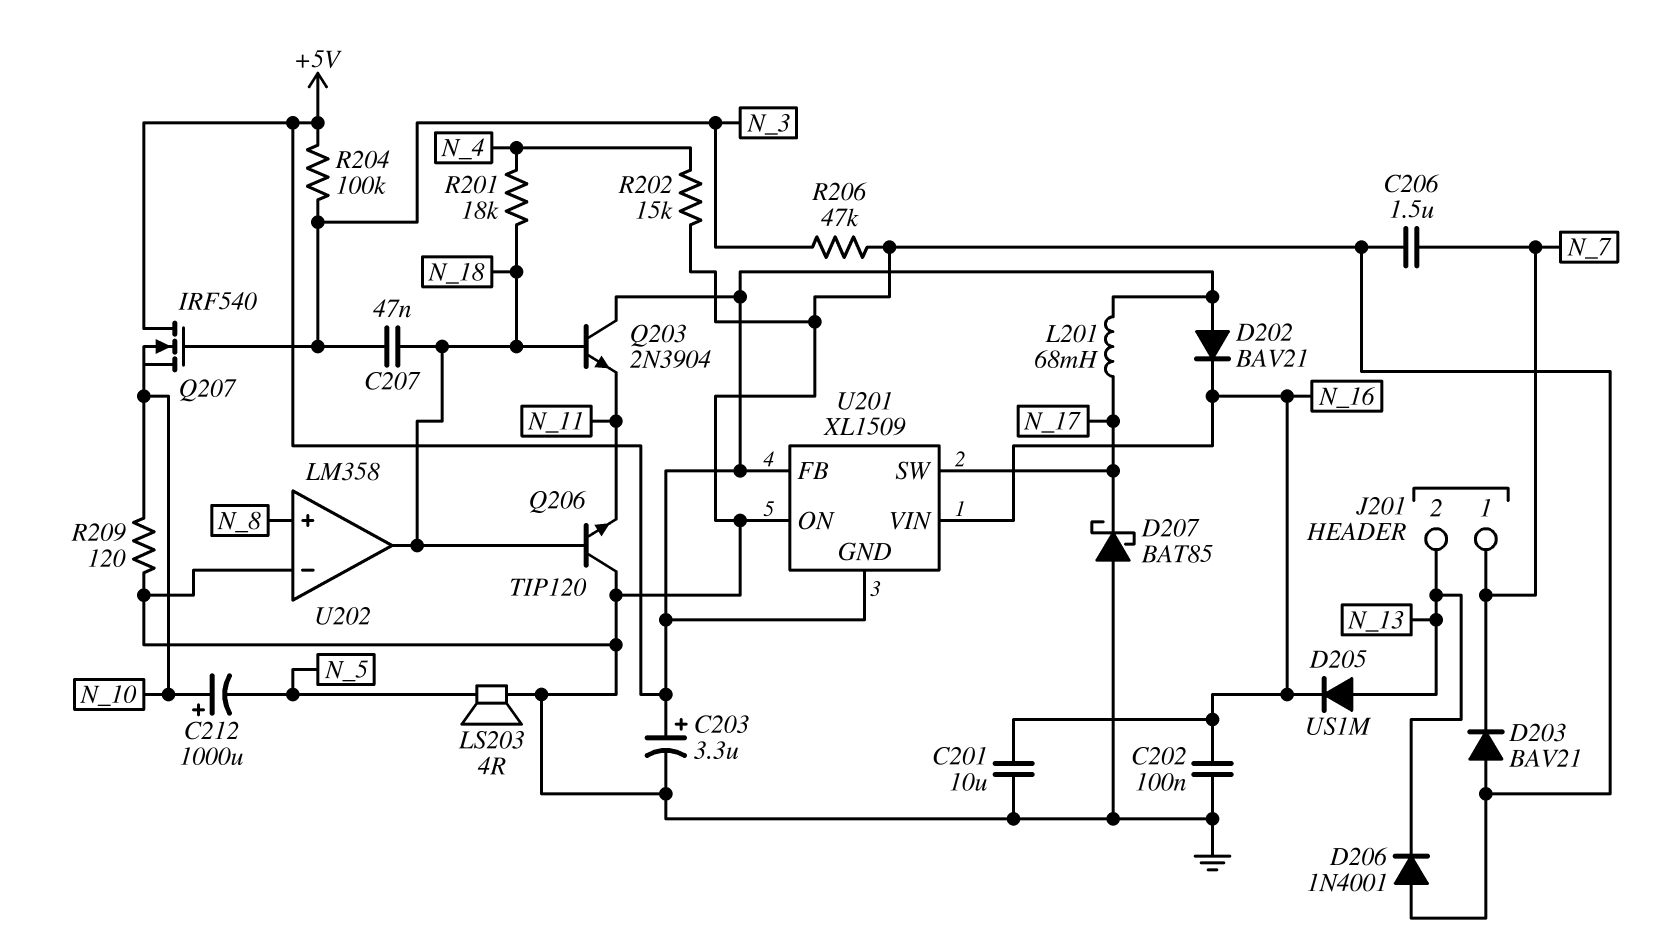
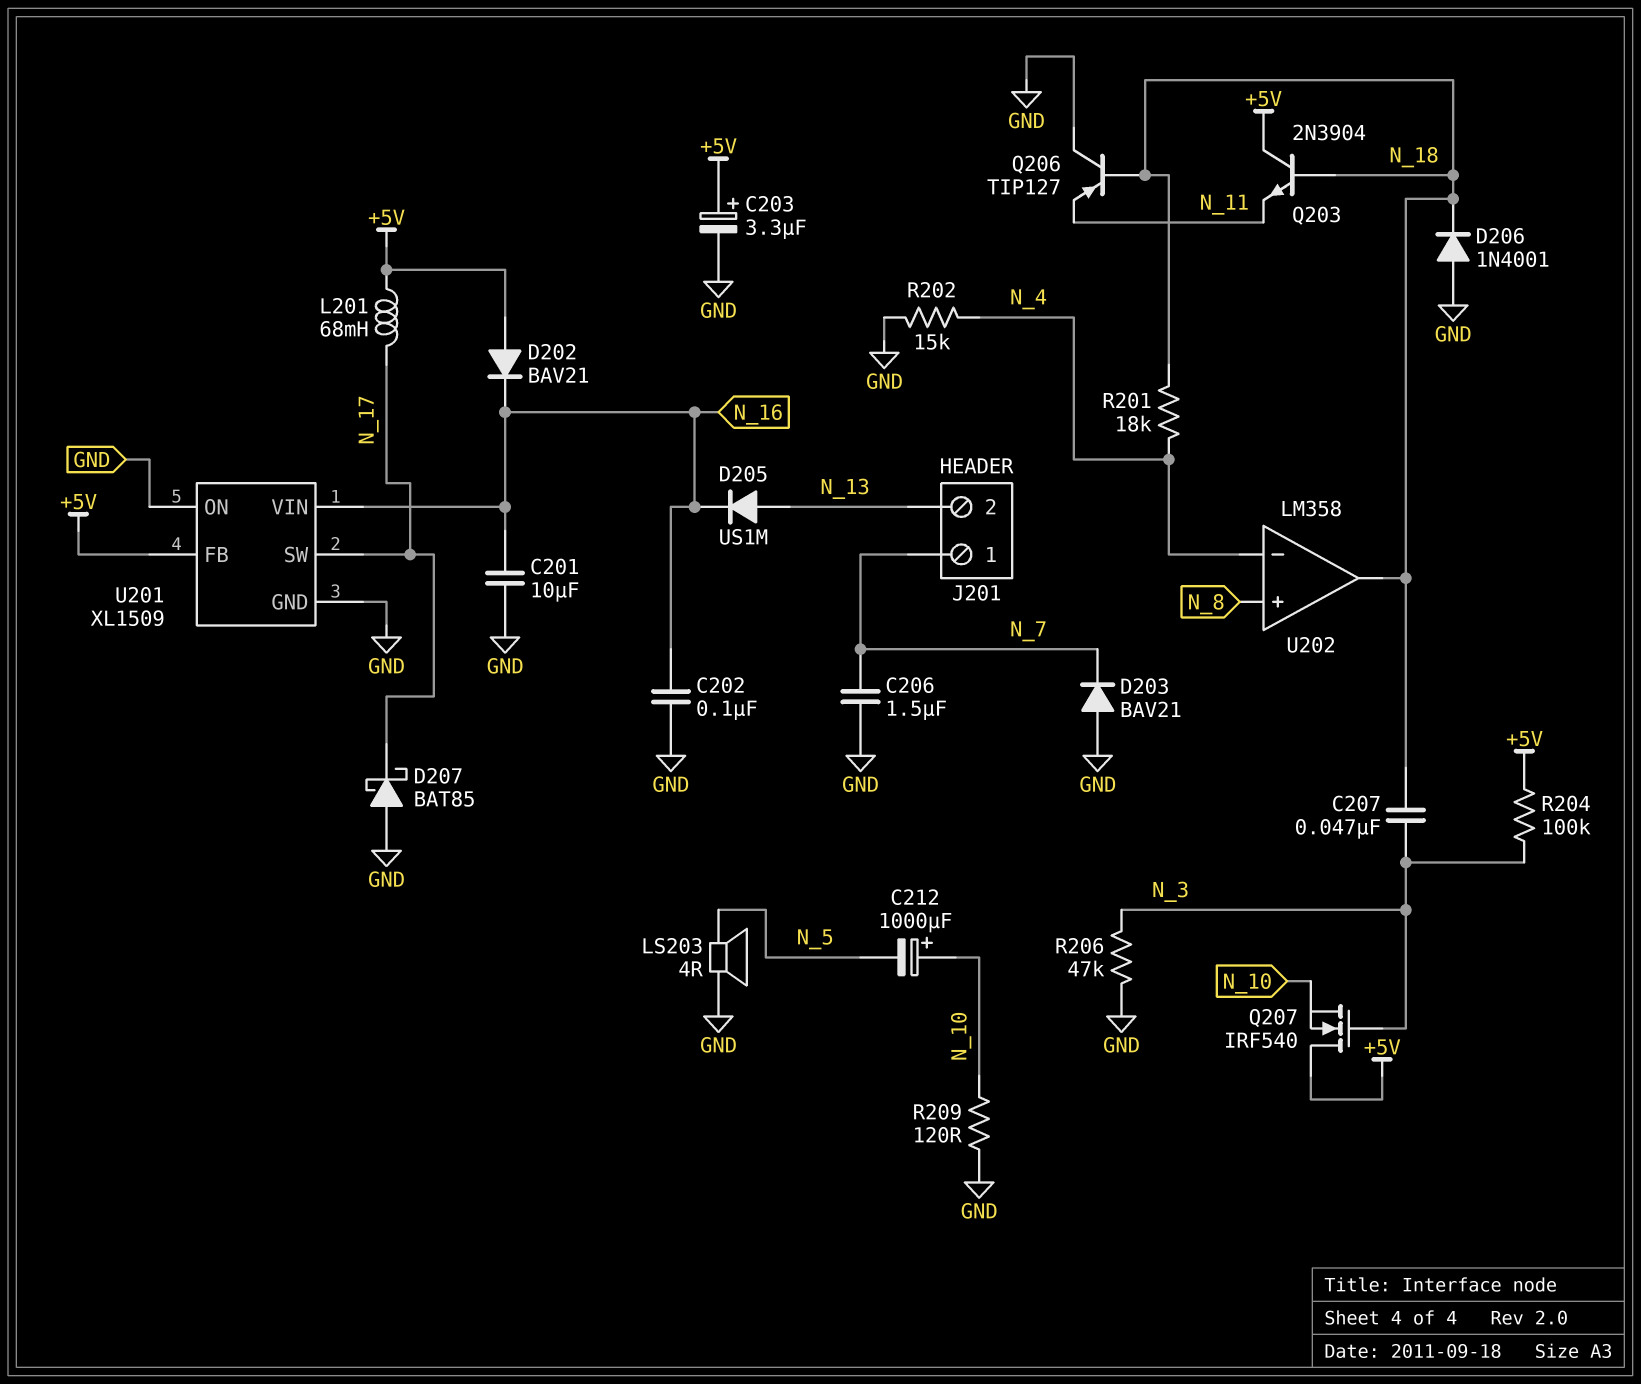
D206: diode 1N4001 (A GND, K N_13) -> diode 1N4001 (A GND, K N_18)
Q206: NPN TIP120 (B N_18, C GND, E N_11) -> PNP TIP127 (B N_18, C GND, E N_11)
U201 pin GND: +5V -> GND
U202 pin in-: GND -> N_4

